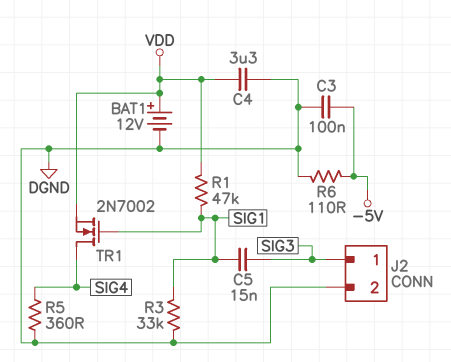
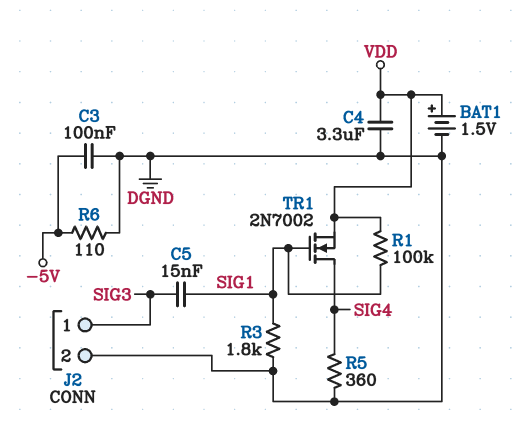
BAT1: 12V (plus VDD, minus DGND) -> 1.5V (plus VDD, minus DGND)
R1: 47k (SIG1, VDD) -> 100k (SIG1, VDD)
R3: 33k (DGND, SIG1) -> 1.8k (DGND, SIG1)

